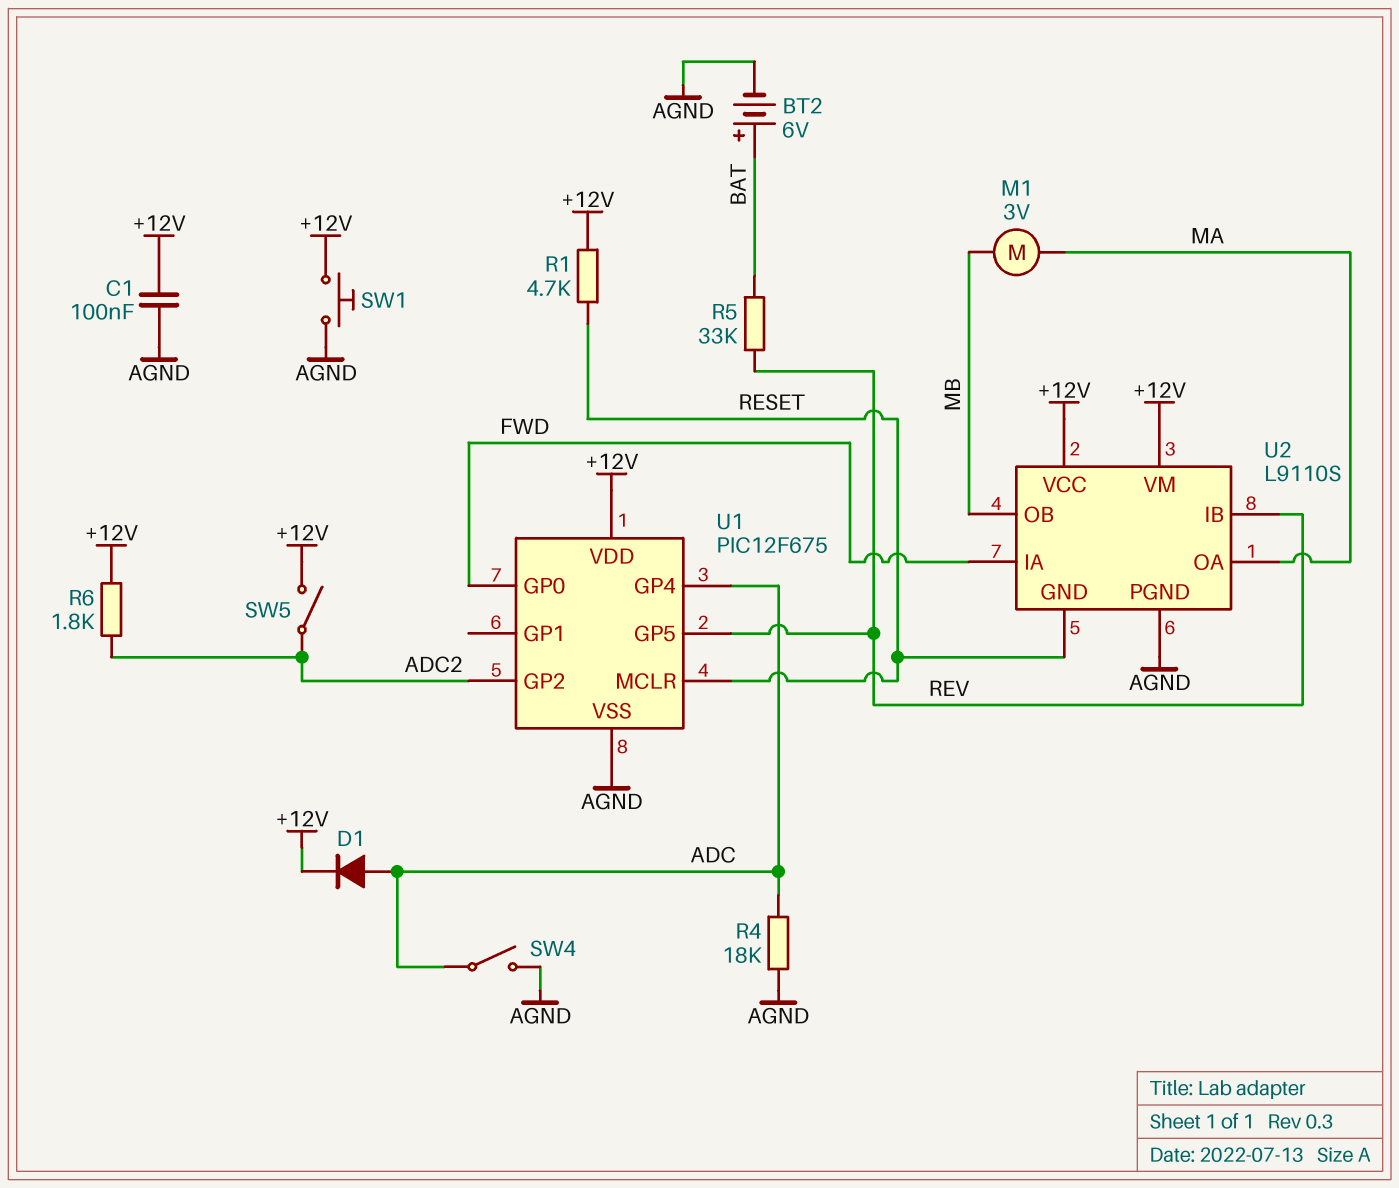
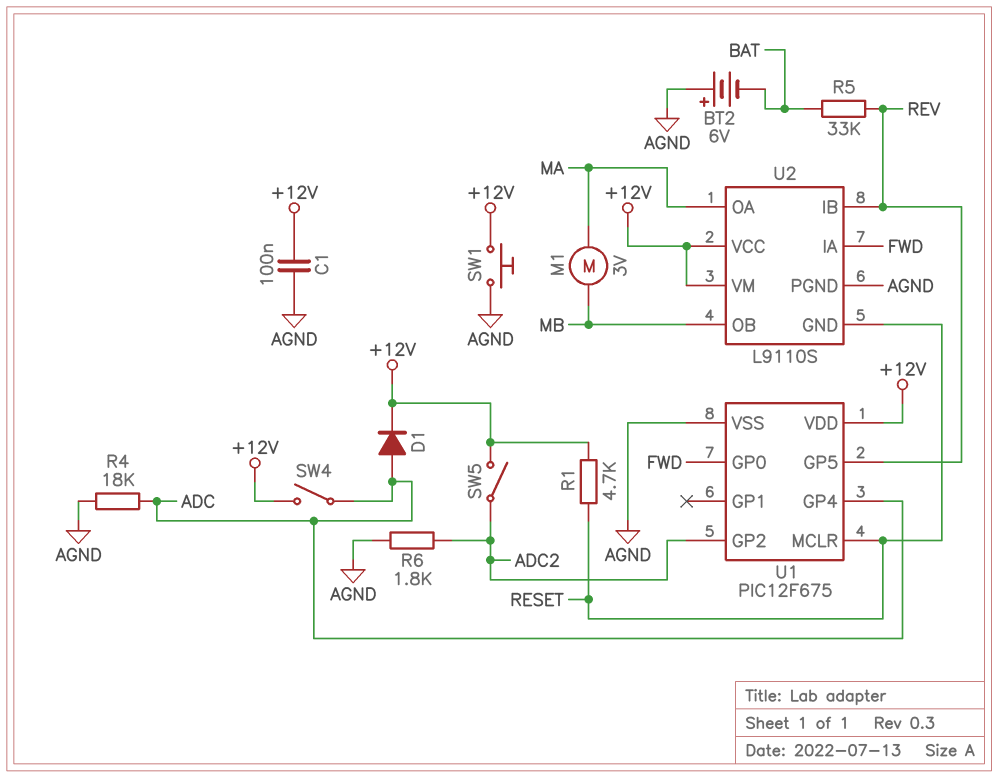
BT2: 6V (plus BAT, minus AGND) -> 6V (plus AGND, minus BAT)
R6: 1.8k (+12V, ADC2) -> 1.8k (ADC2, AGND)
SW4: switch (ADC, AGND) -> switch (+12V, ADC)

